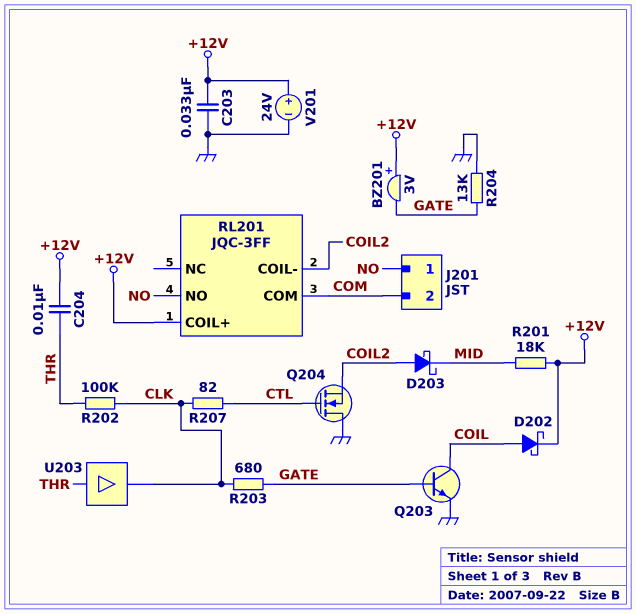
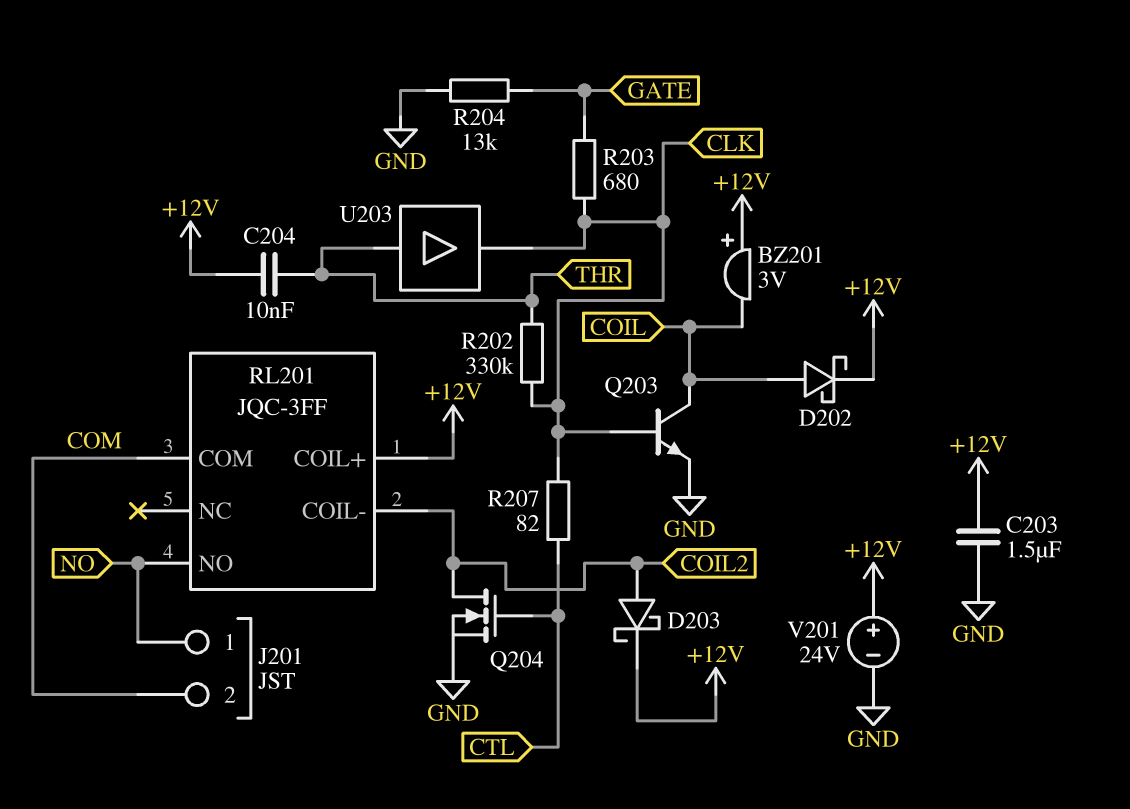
BZ201: buzzer 3V (plus +12V, minus GATE) -> buzzer 3V (plus +12V, minus COIL)
C203: 33nF (+12V, GND) -> 1.5uF (+12V, GND)
D203: schottky (A COIL2, K MID) -> schottky (A COIL2, K +12V)
Q203: NPN (B GATE, C COIL, E GND) -> NPN (B CLK, C COIL, E GND)
Q204: NMOS (G CTL, D GND, S COIL2) -> NMOS (G CTL, D COIL2, S GND)
R201: 18k (+12V, MID) -> none
R202: 100k (CLK, THR) -> 330k (CLK, THR)

